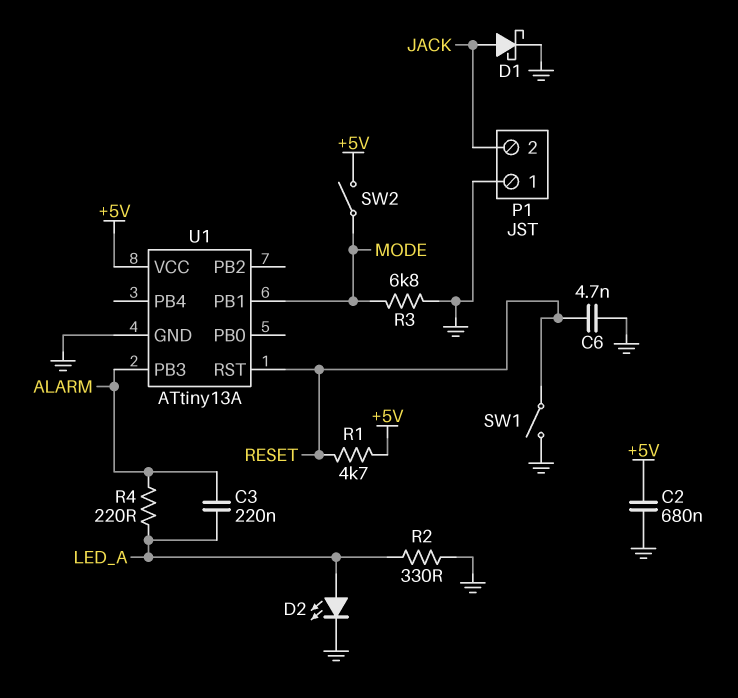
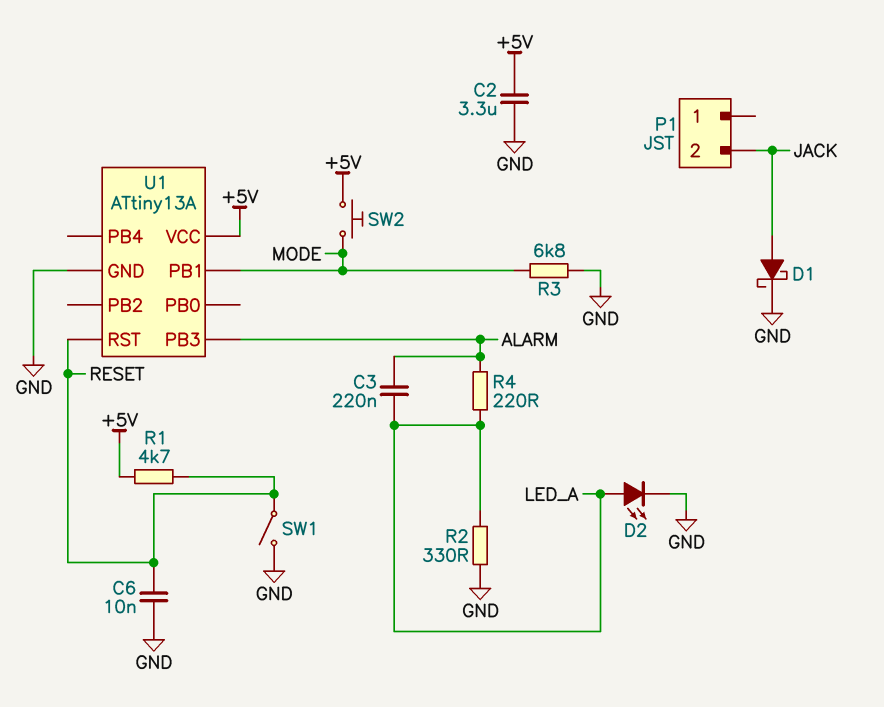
C2: 680nF (+5V, GND) -> 3.3uF (+5V, GND)
C6: 4.7nF (GND, RESET) -> 10nF (GND, RESET)
P1 pin 1: GND -> none
SW2: switch (+5V, MODE) -> button (+5V, MODE)

